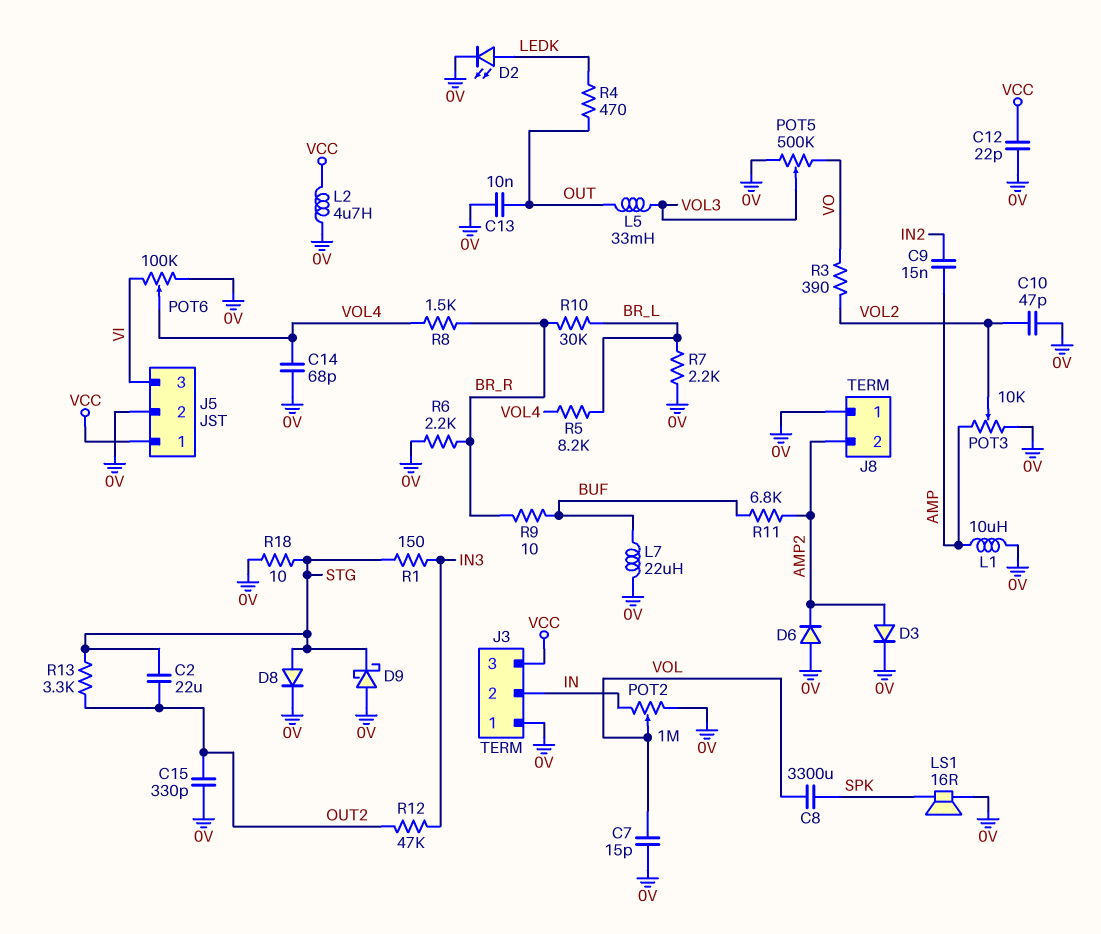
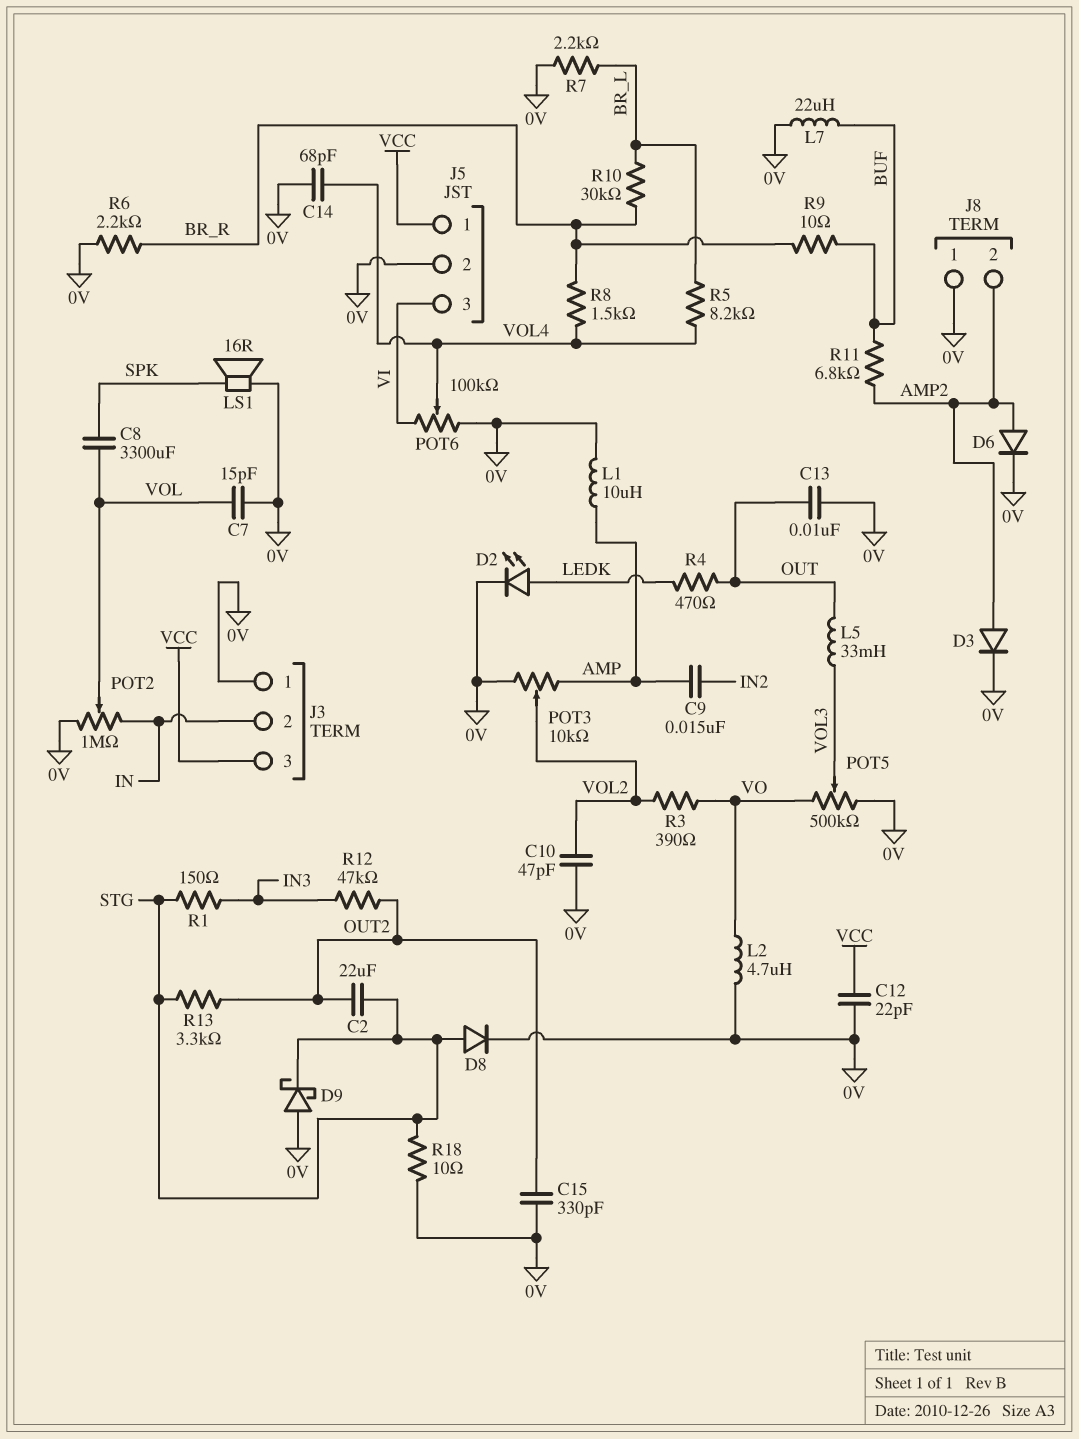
D6: diode (A 0V, K AMP2) -> diode (A AMP2, K 0V)
L2: 4.7uH (0V, VCC) -> 4.7uH (0V, VO)

